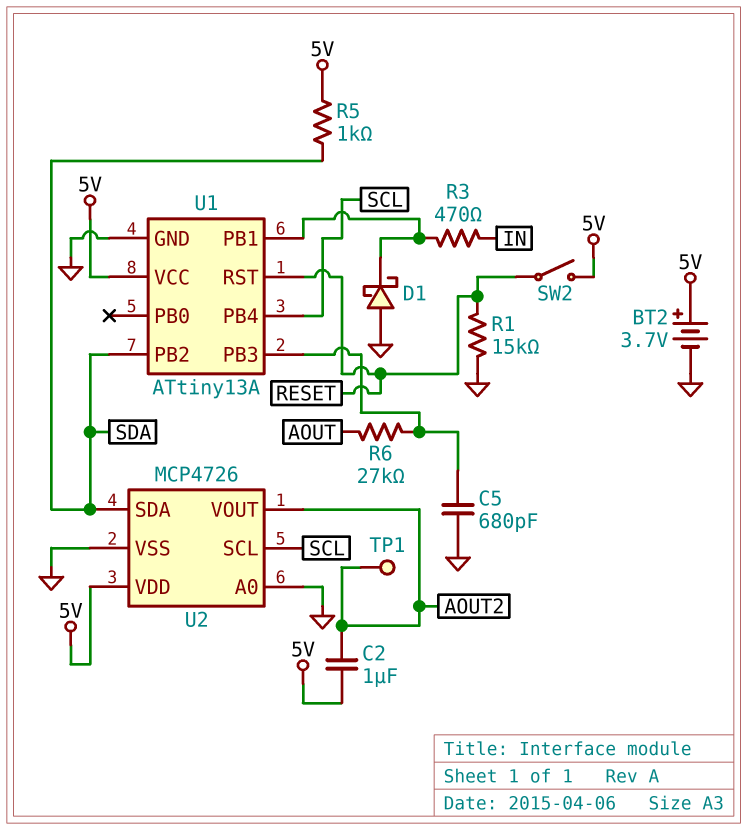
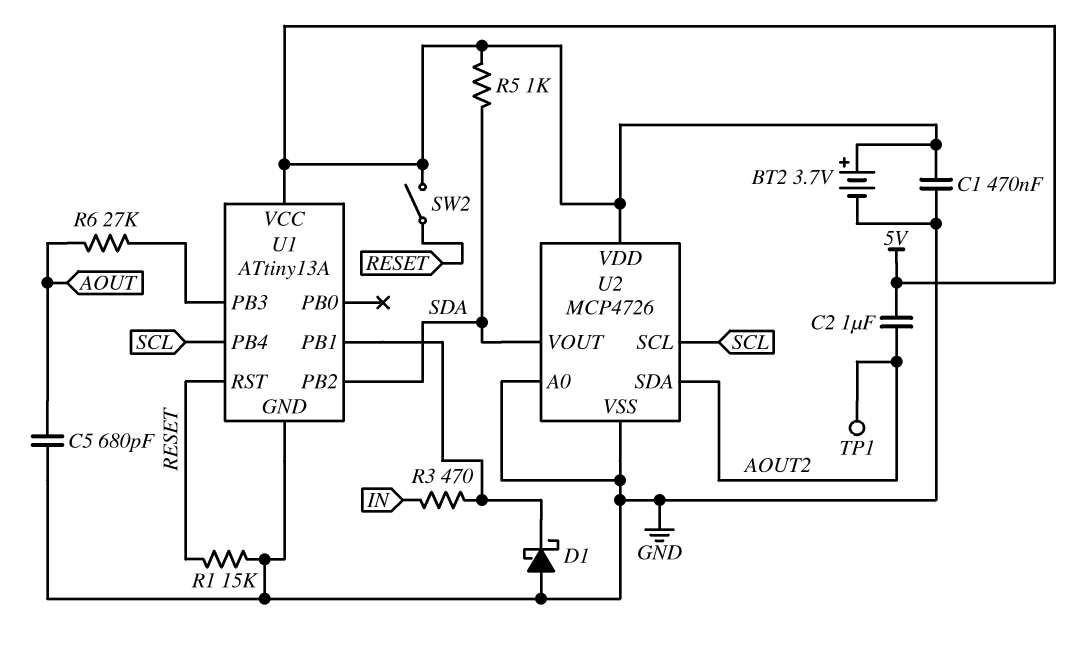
C1: none -> 470nF (5V, GND)
C5: 680pF (GND, U1/PB3) -> 680pF (AOUT, GND)
U2 pin SDA: SDA -> AOUT2
U2 pin VOUT: AOUT2 -> SDA

